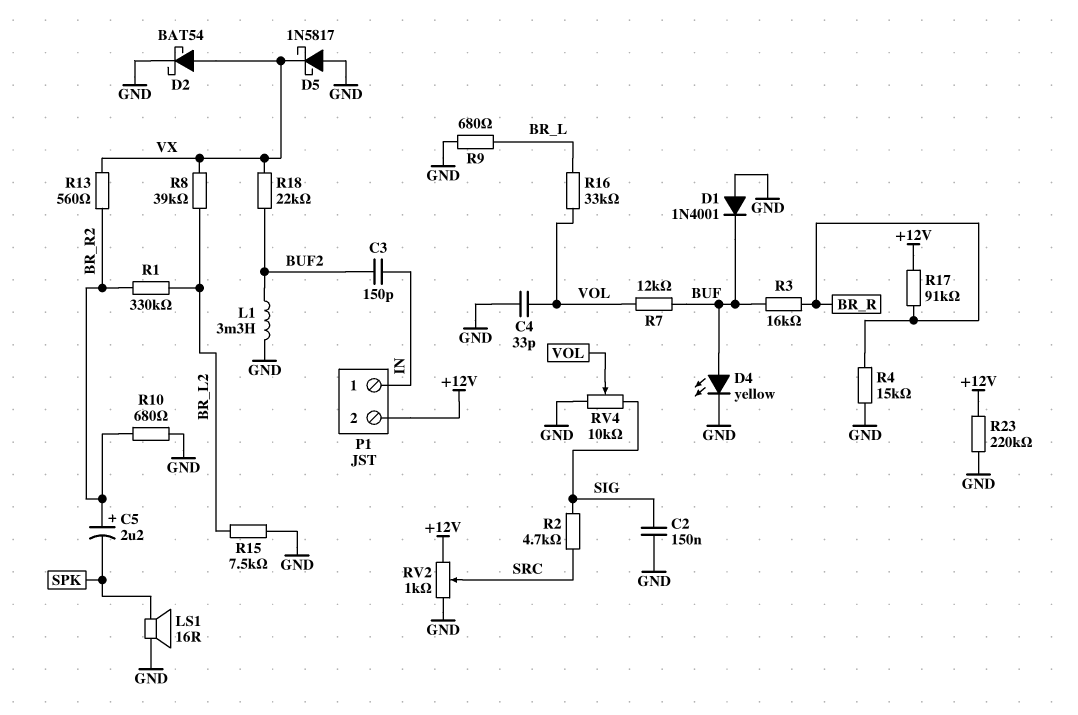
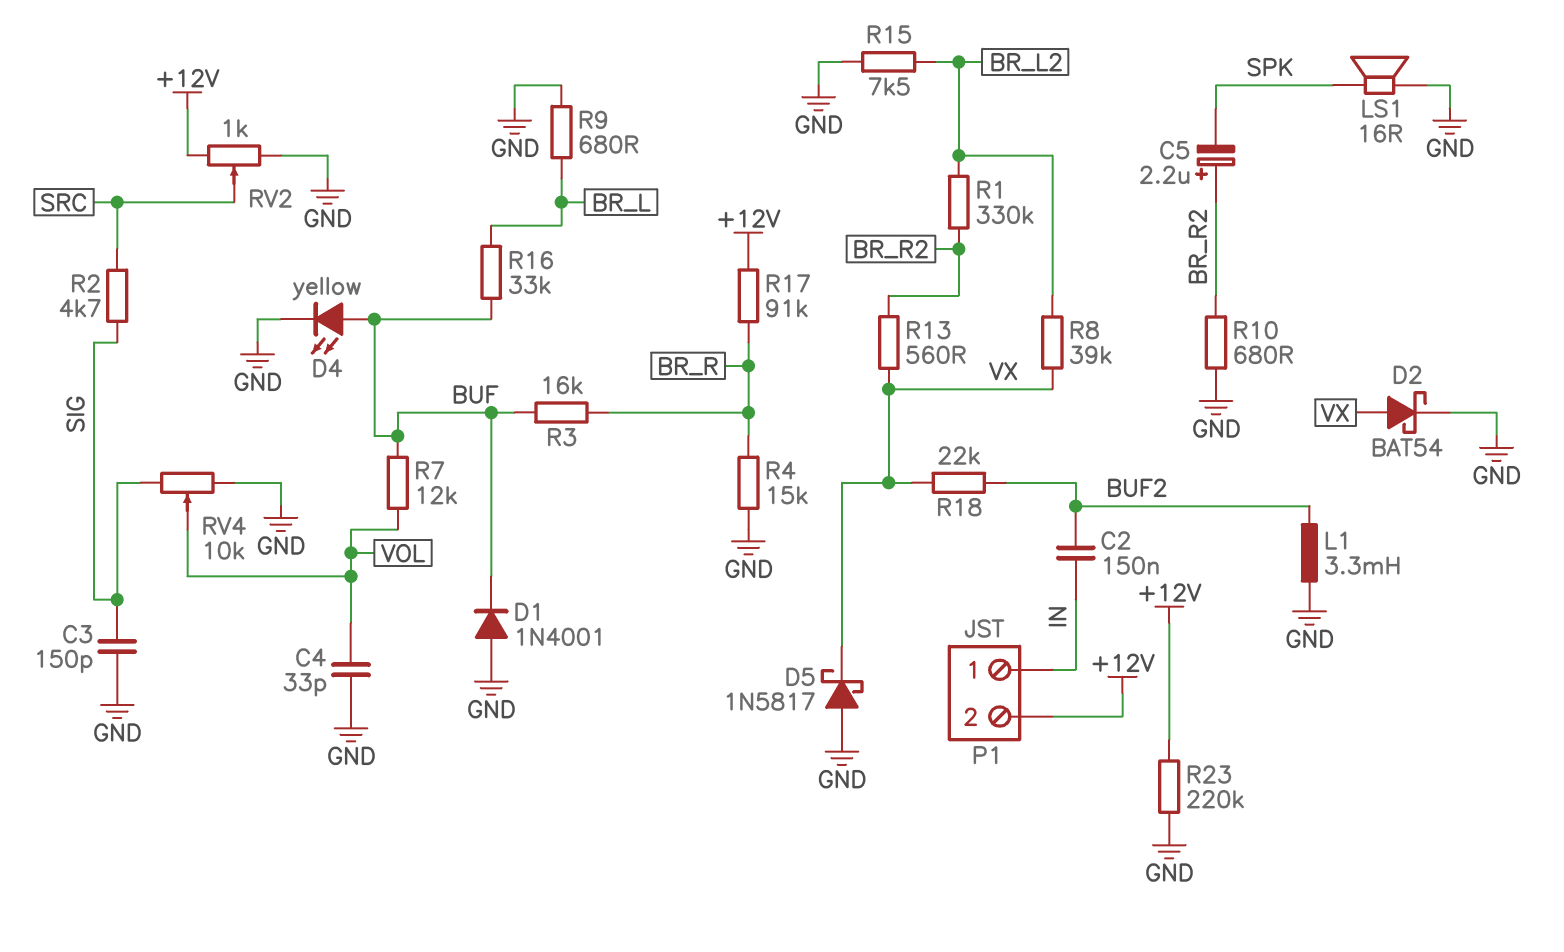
C2: 150nF (GND, SIG) -> 150nF (BUF2, IN)
C3: 150pF (BUF2, IN) -> 150pF (GND, SIG)
R16: 33k (BR_L, VOL) -> 33k (BR_L, BUF)

